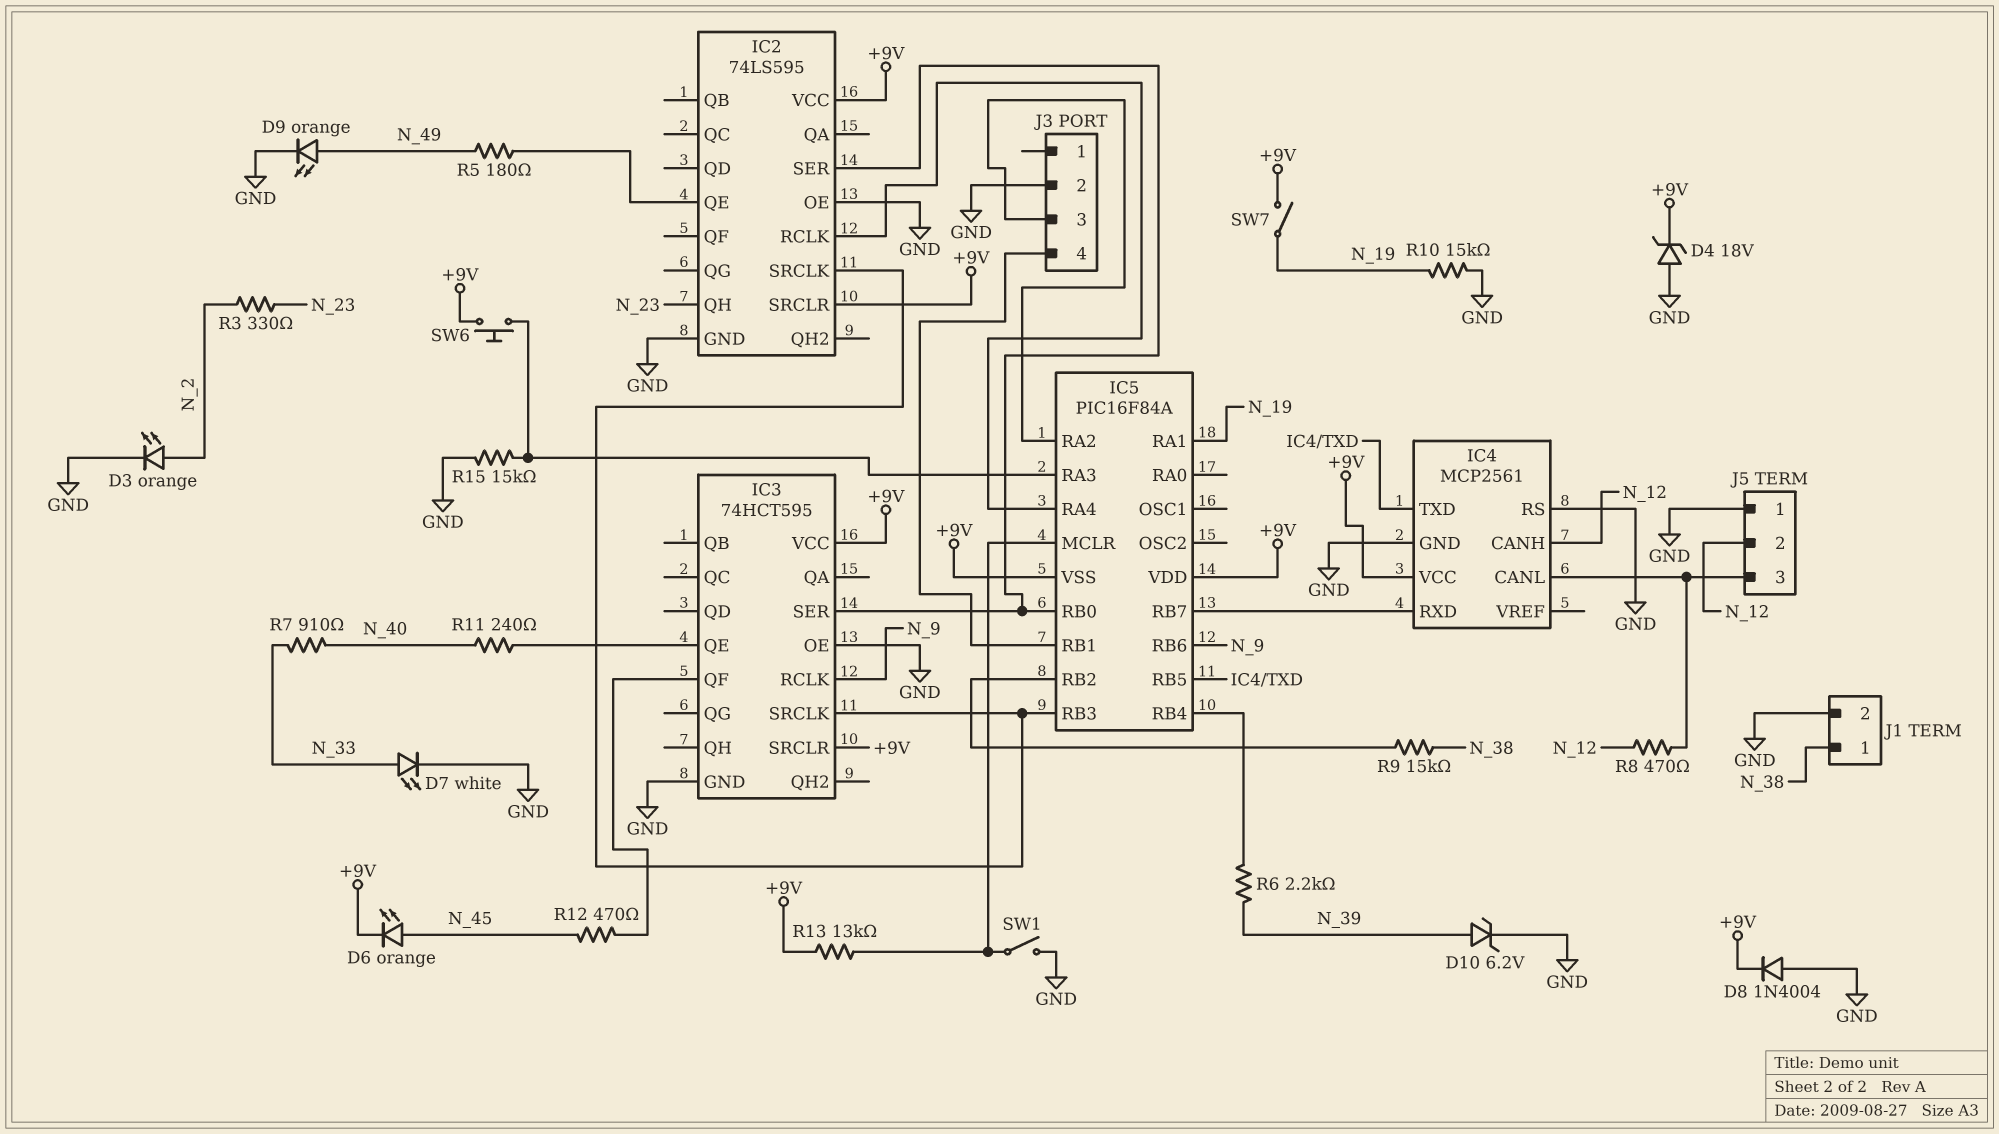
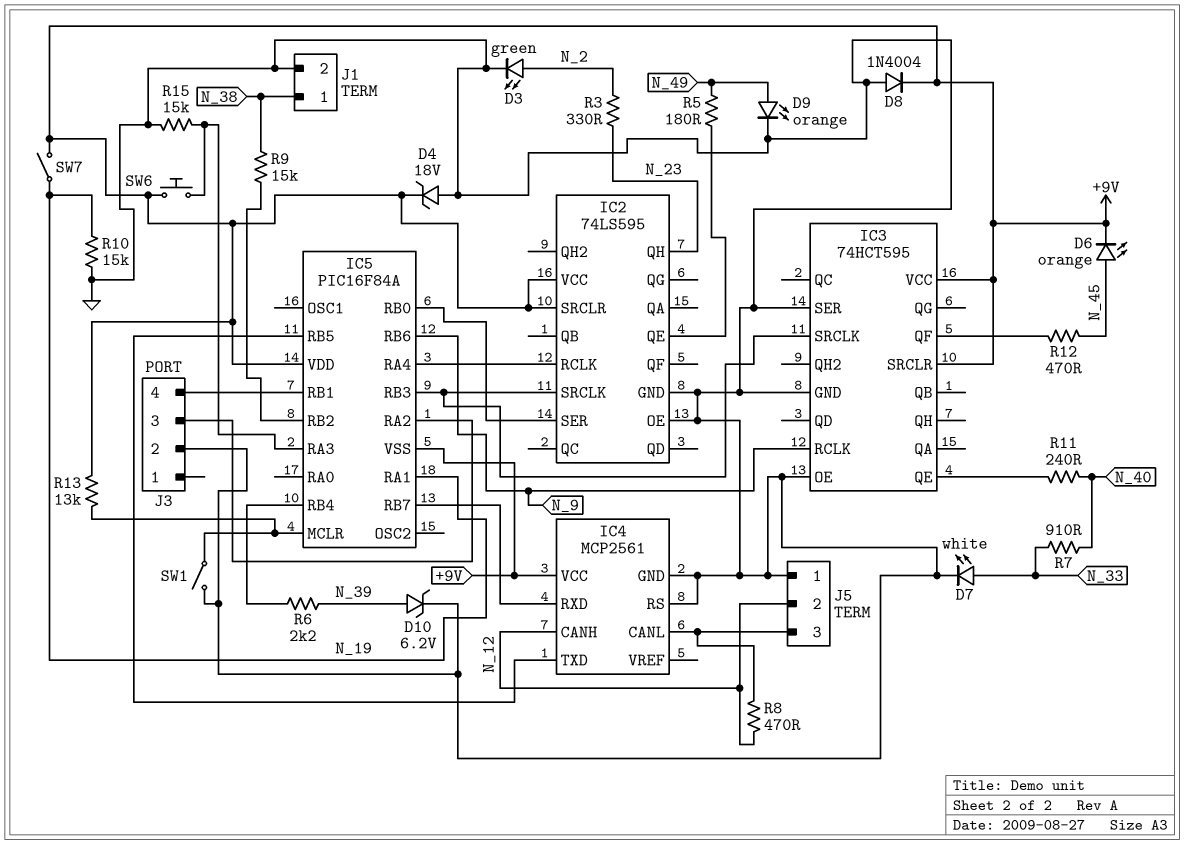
D3: LED orange (A N_2, K GND) -> LED green (A N_2, K GND)
IC3 pin SER: IC2/SER -> GND

